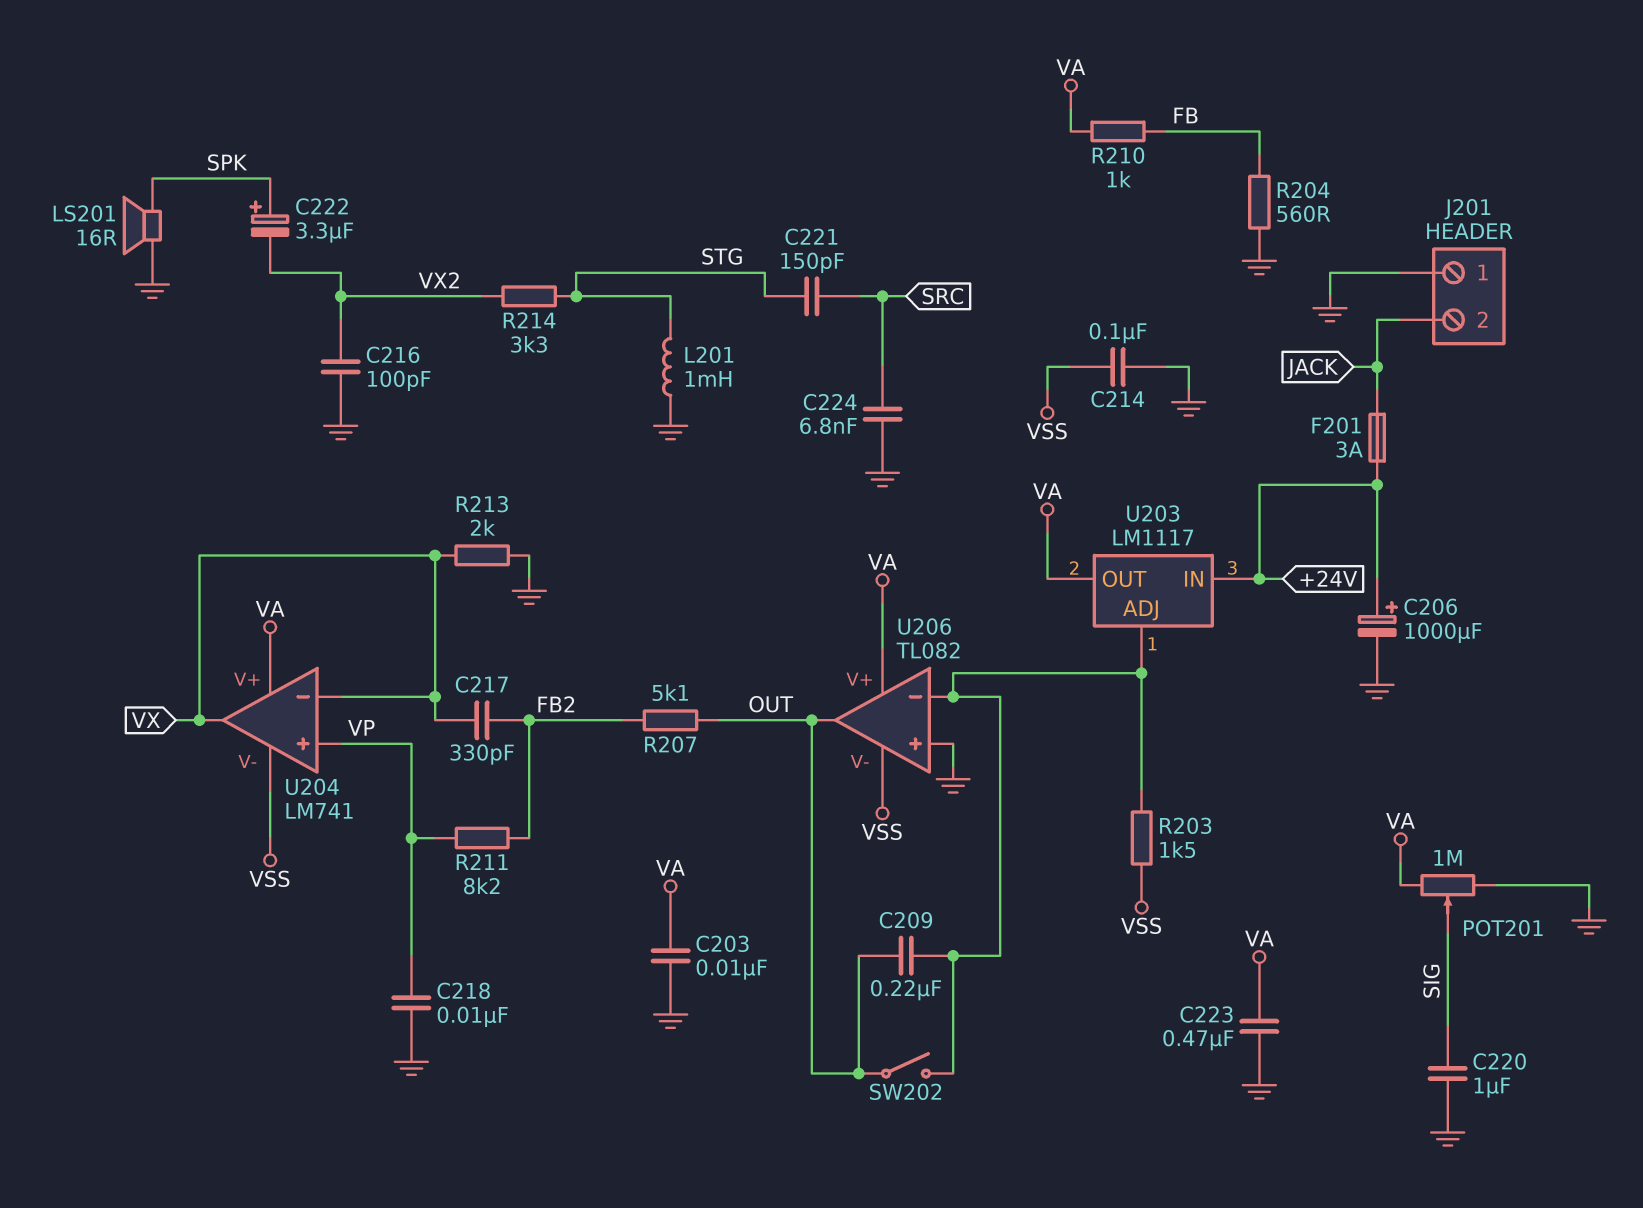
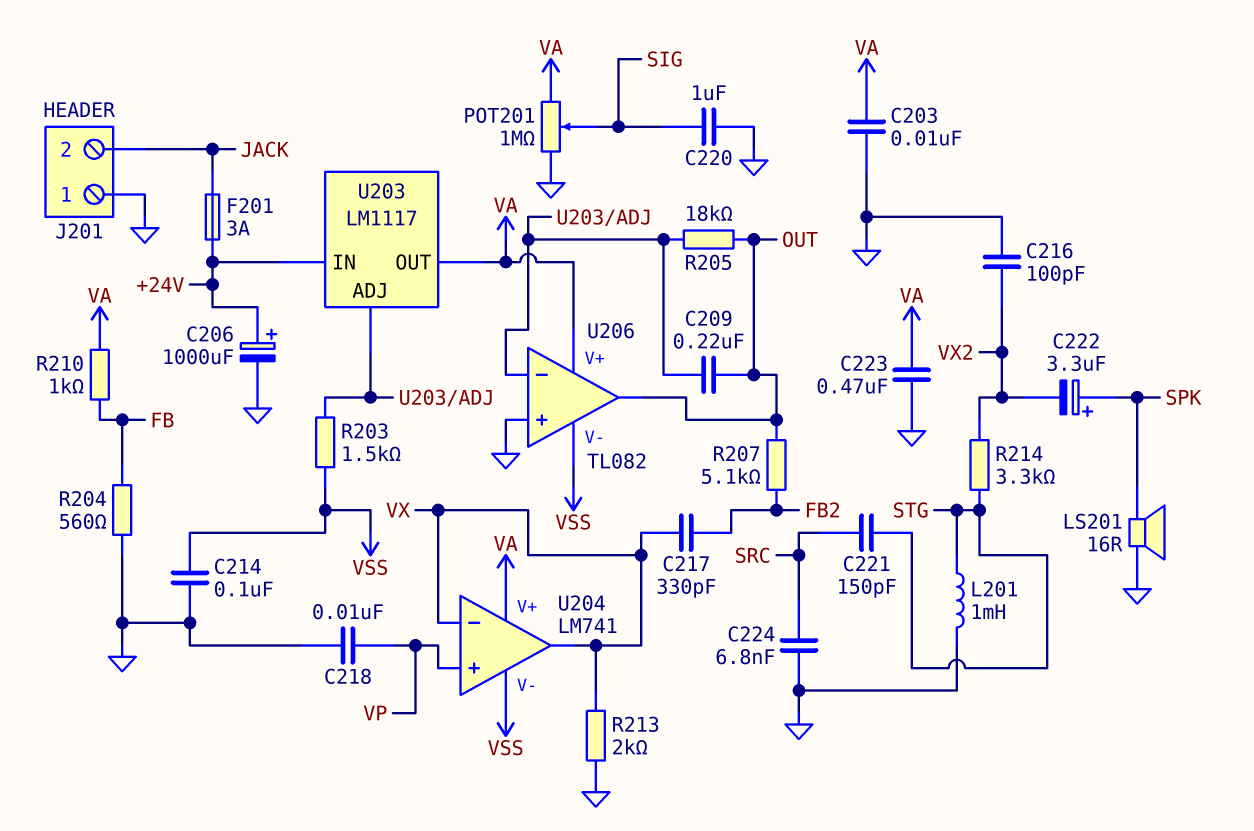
R205: none -> 18k (OUT, U203/ADJ)
R211: 8.2k (FB2, VP) -> none
SW202: switch (OUT, U203/ADJ) -> none

